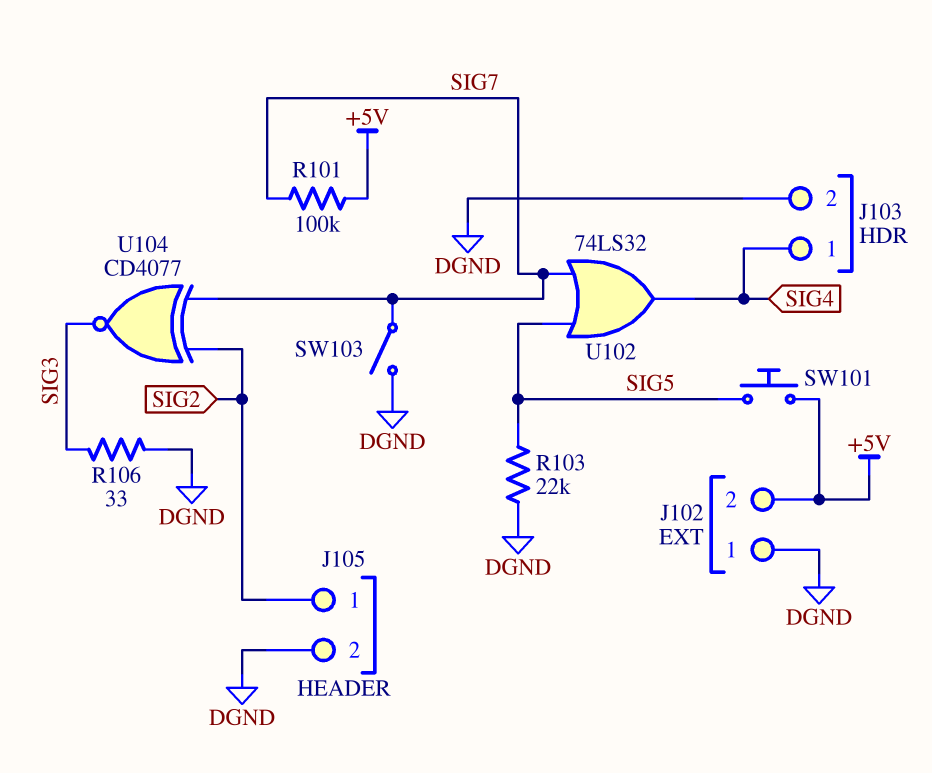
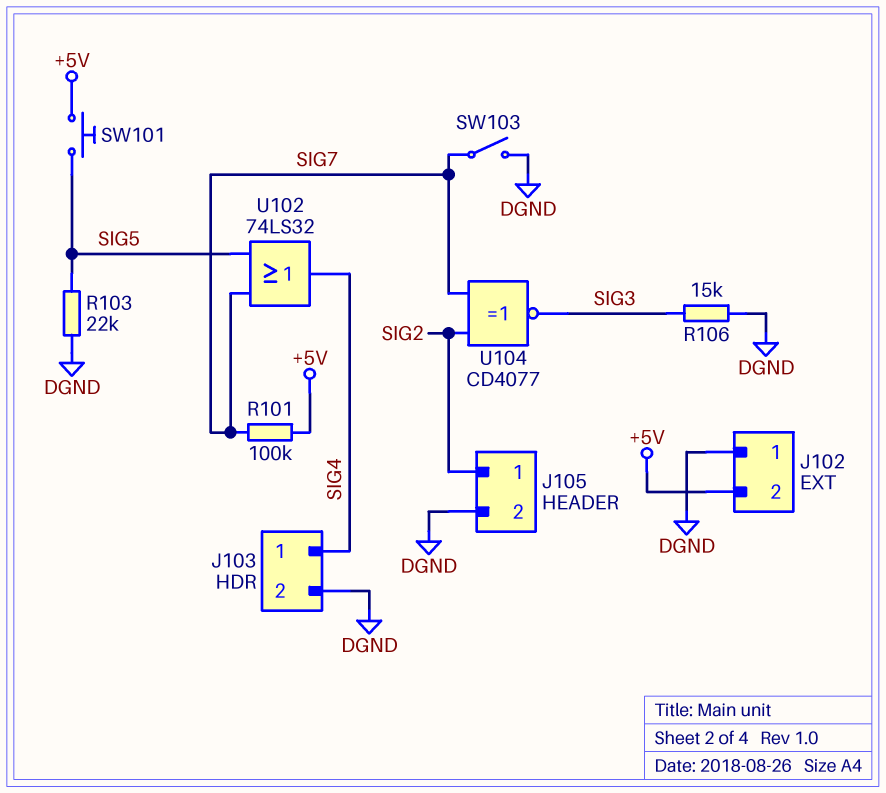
R106: 33 (DGND, SIG3) -> 15k (DGND, SIG3)

